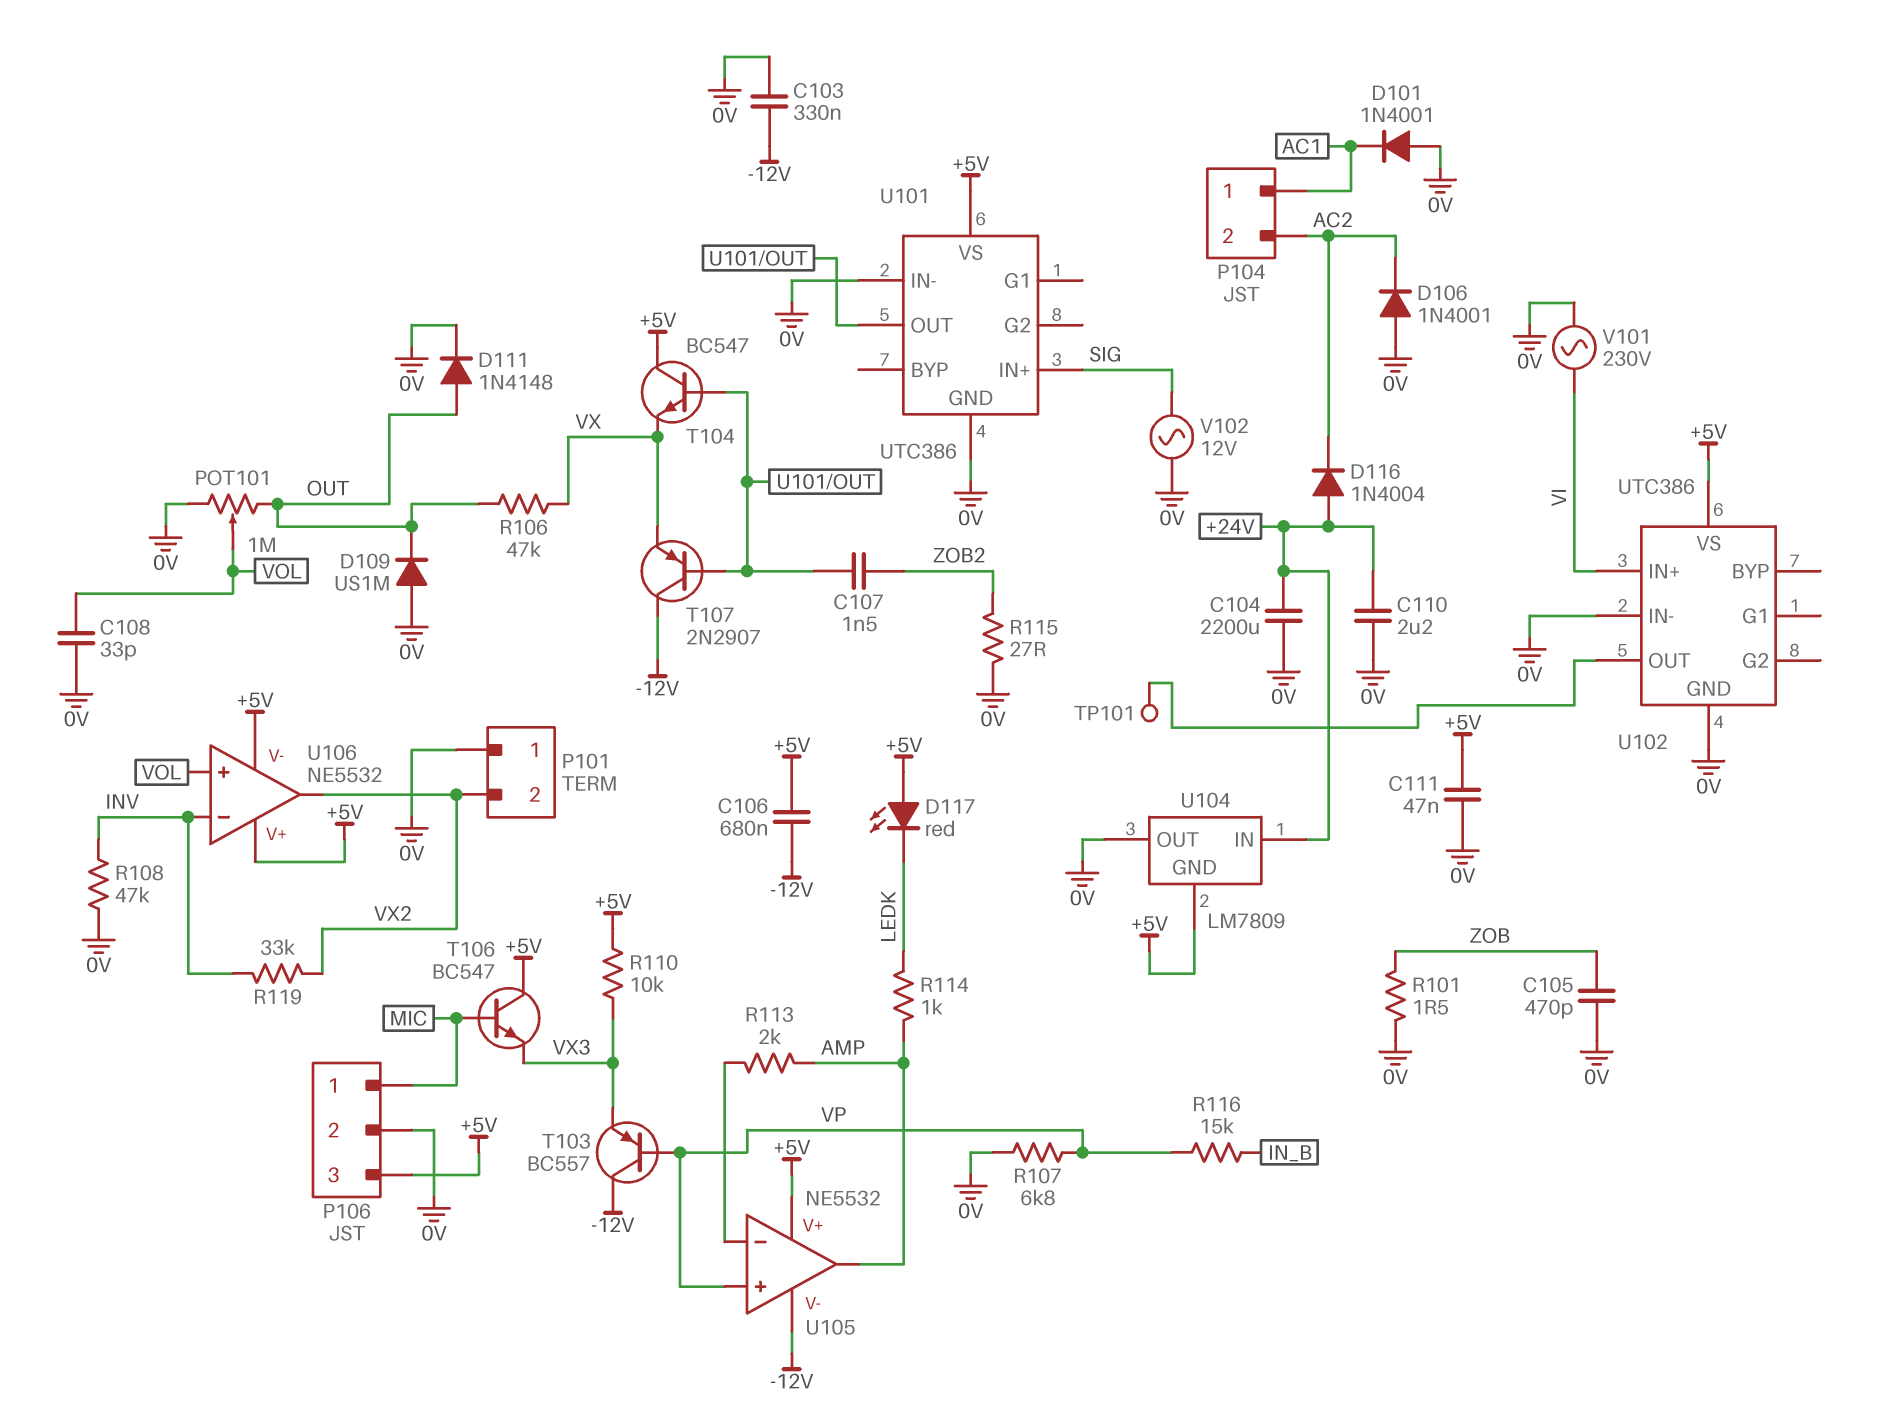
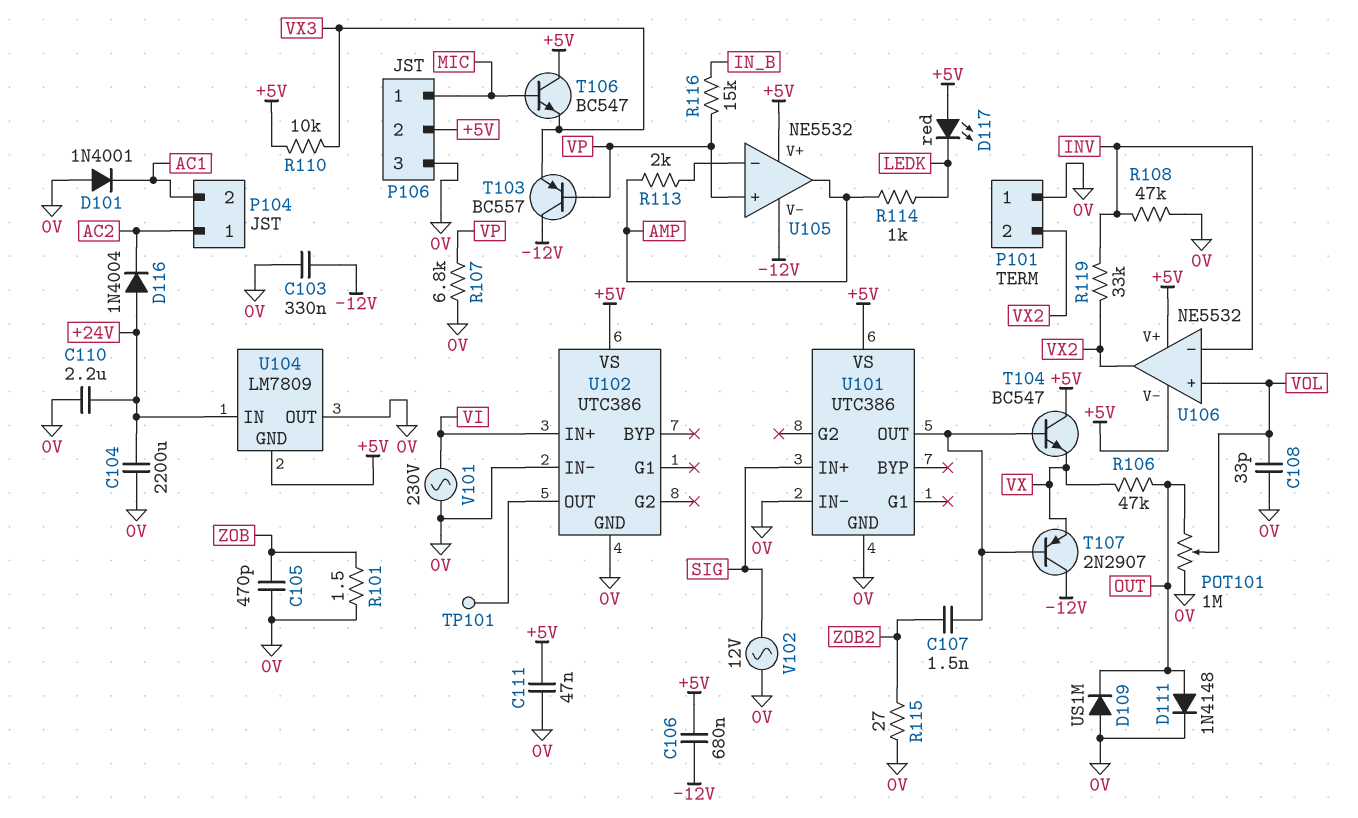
D106: diode 1N4001 (A 0V, K AC2) -> none
P104 pin 1: AC1 -> AC2
P104 pin 2: AC2 -> AC1
P106 pin 2: 0V -> +5V
P106 pin 3: +5V -> 0V

